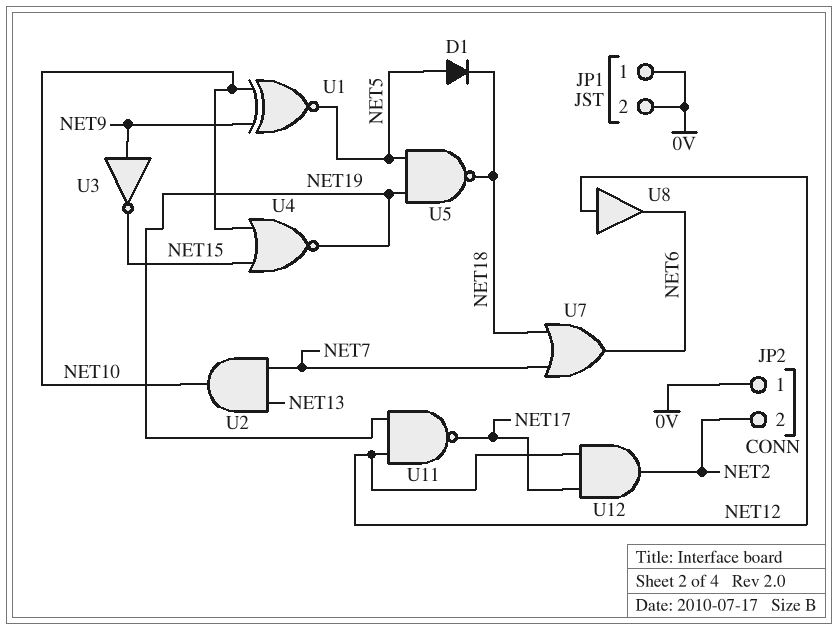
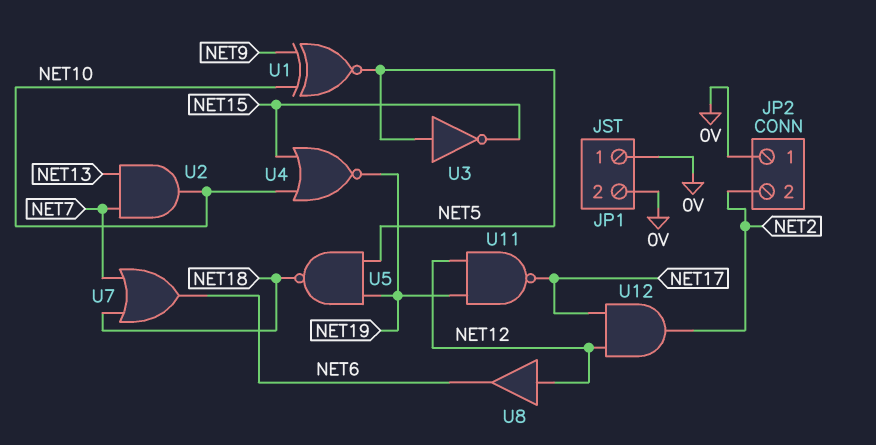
D1: diode (A NET5, K NET18) -> none
U3: NOT (in NET9, out NET15) -> NOT (in NET5, out NET15)

